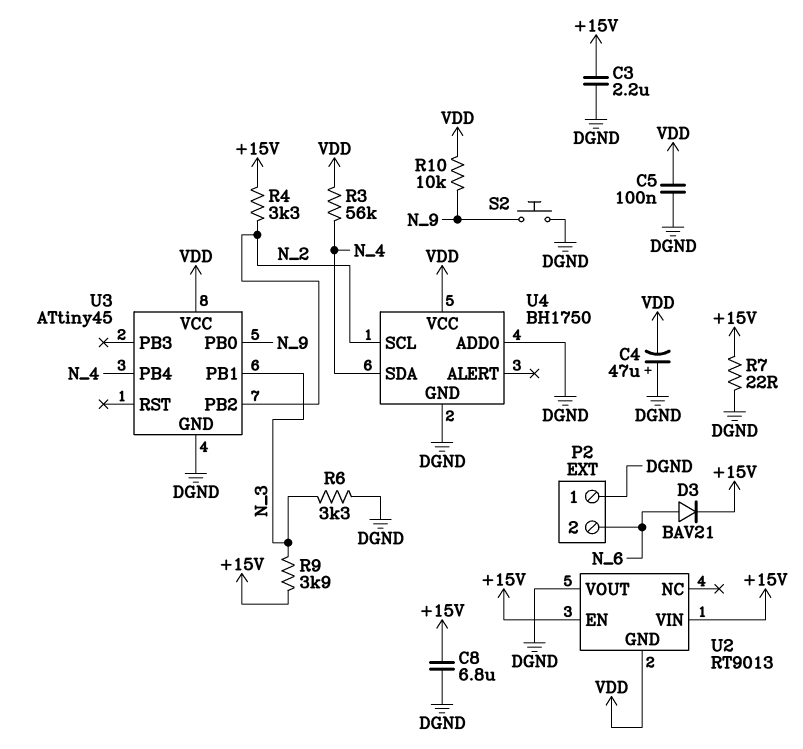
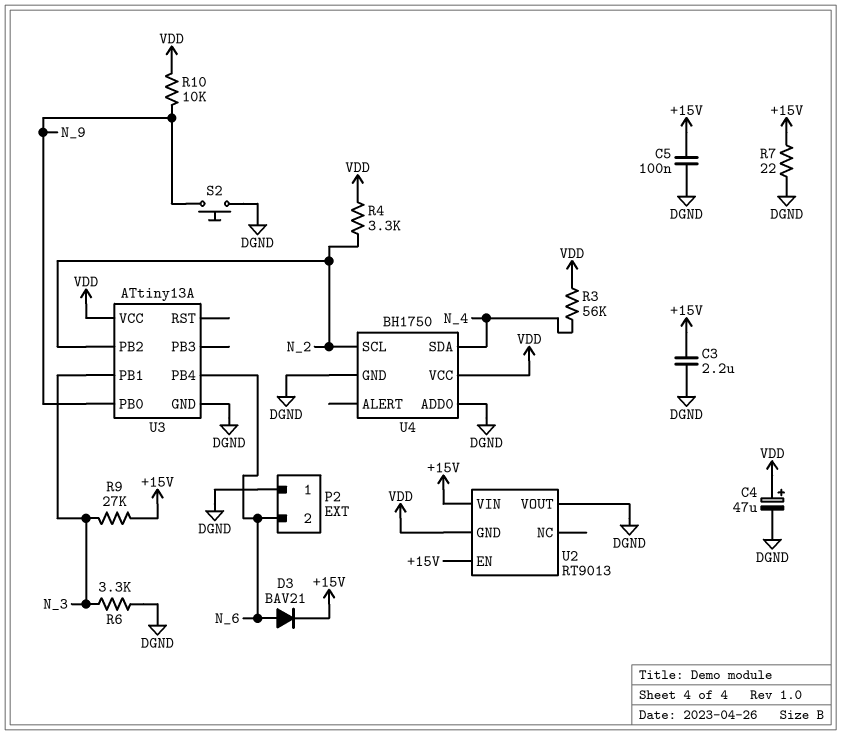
C4: 47uF (plus DGND, minus VDD) -> 47uF (plus VDD, minus DGND)
C5: 100nF (DGND, VDD) -> 100nF (+15V, DGND)
C8: 6.8uF (+15V, DGND) -> none
R4: 3.3k (+15V, N_2) -> 3.3k (N_2, VDD)
R9: 3.9k (+15V, N_3) -> 27k (+15V, N_3)
U3: ATtiny45 -> ATtiny13A
U3 pin PB4: N_4 -> N_6

